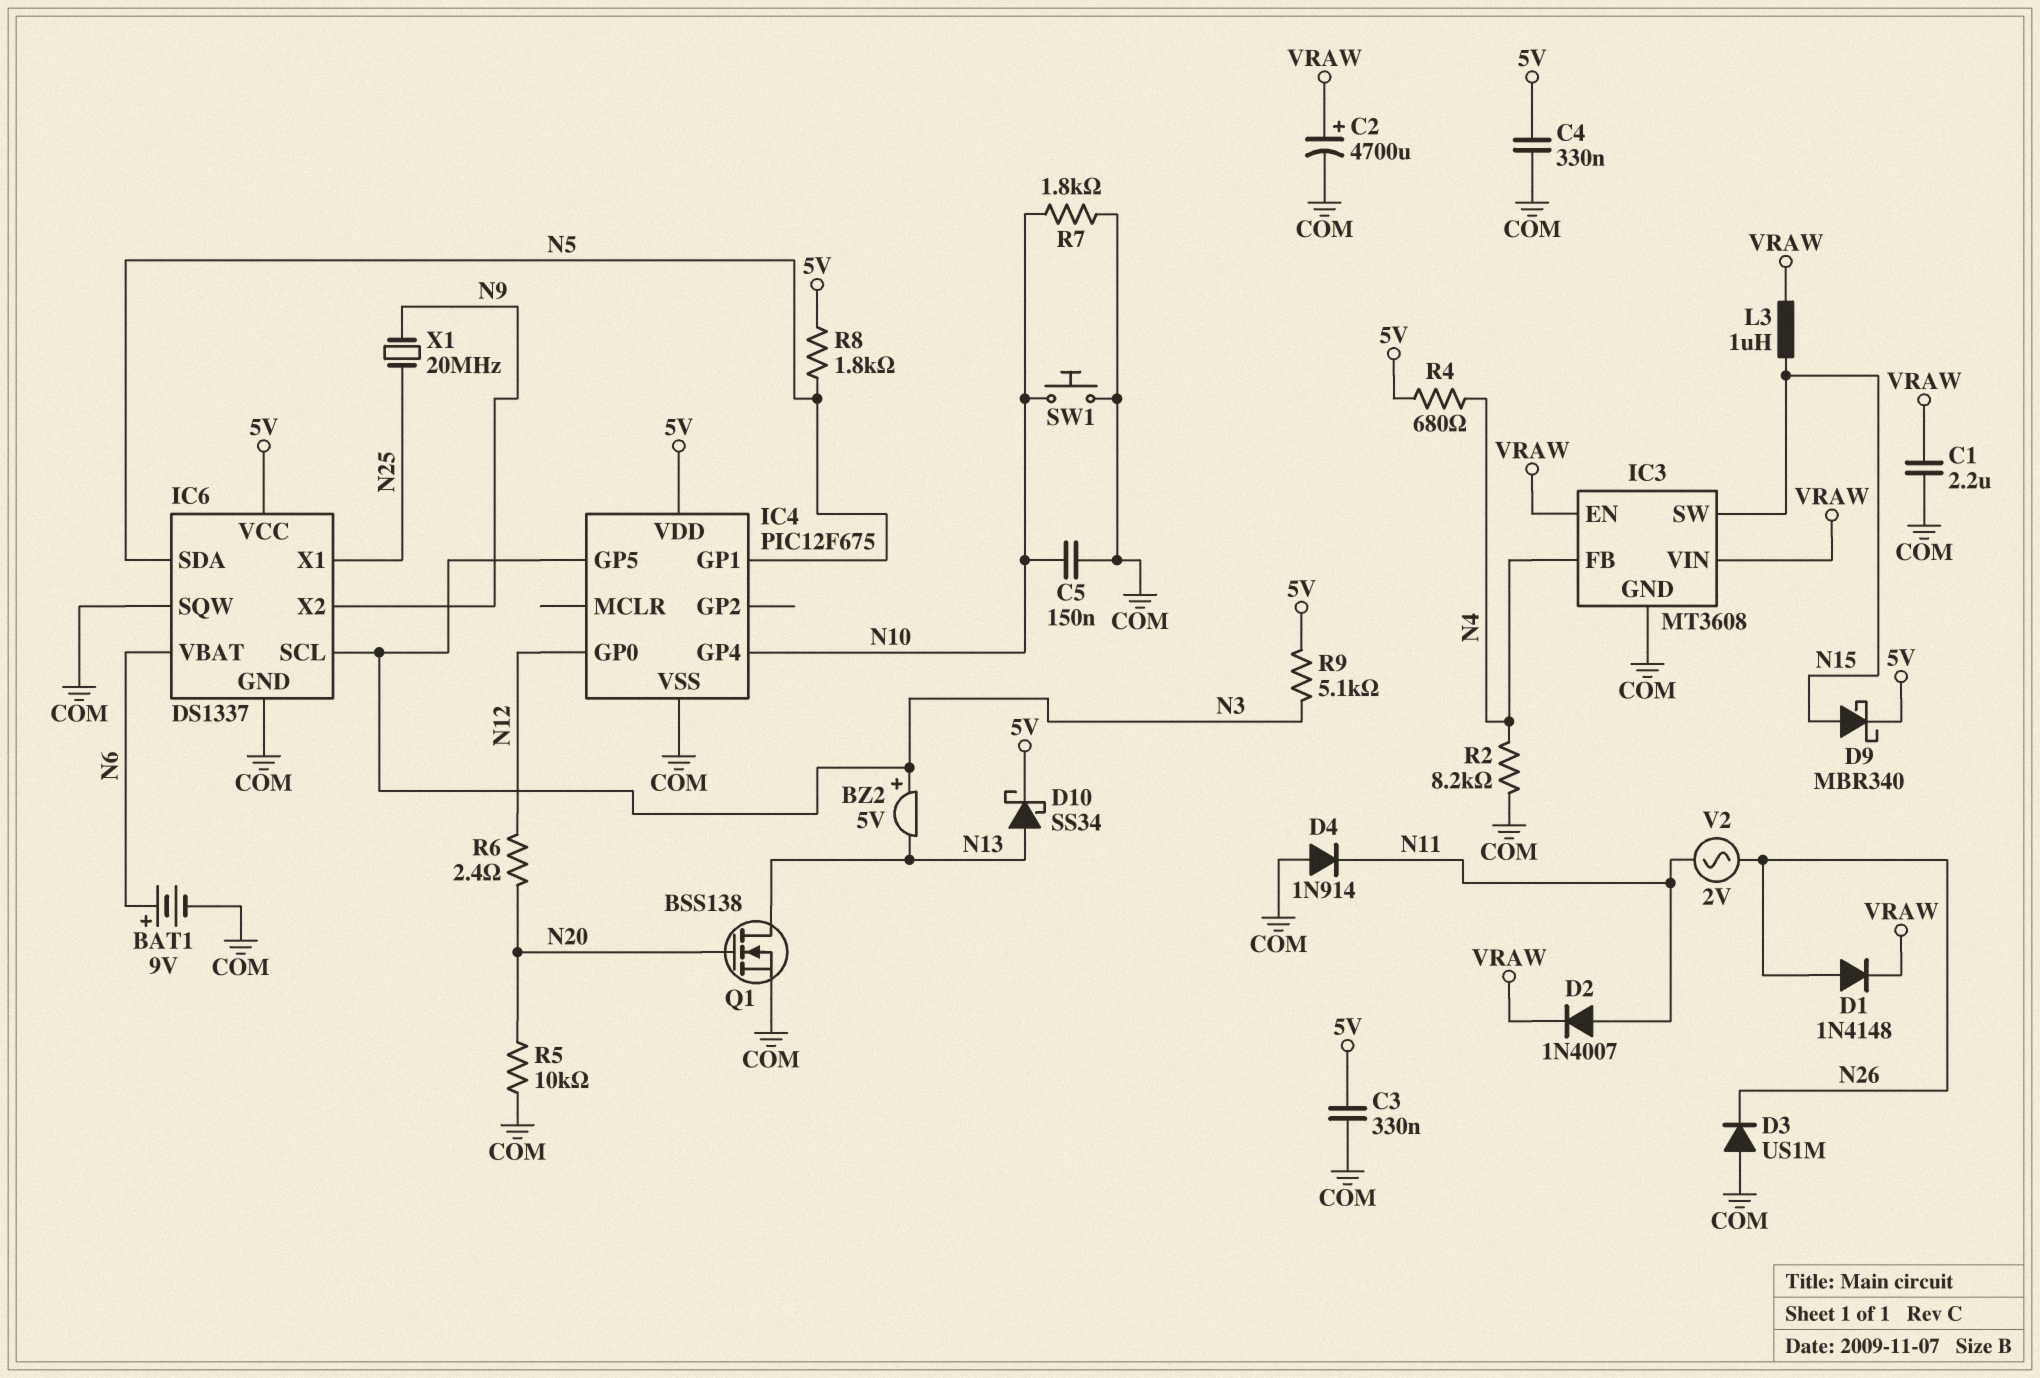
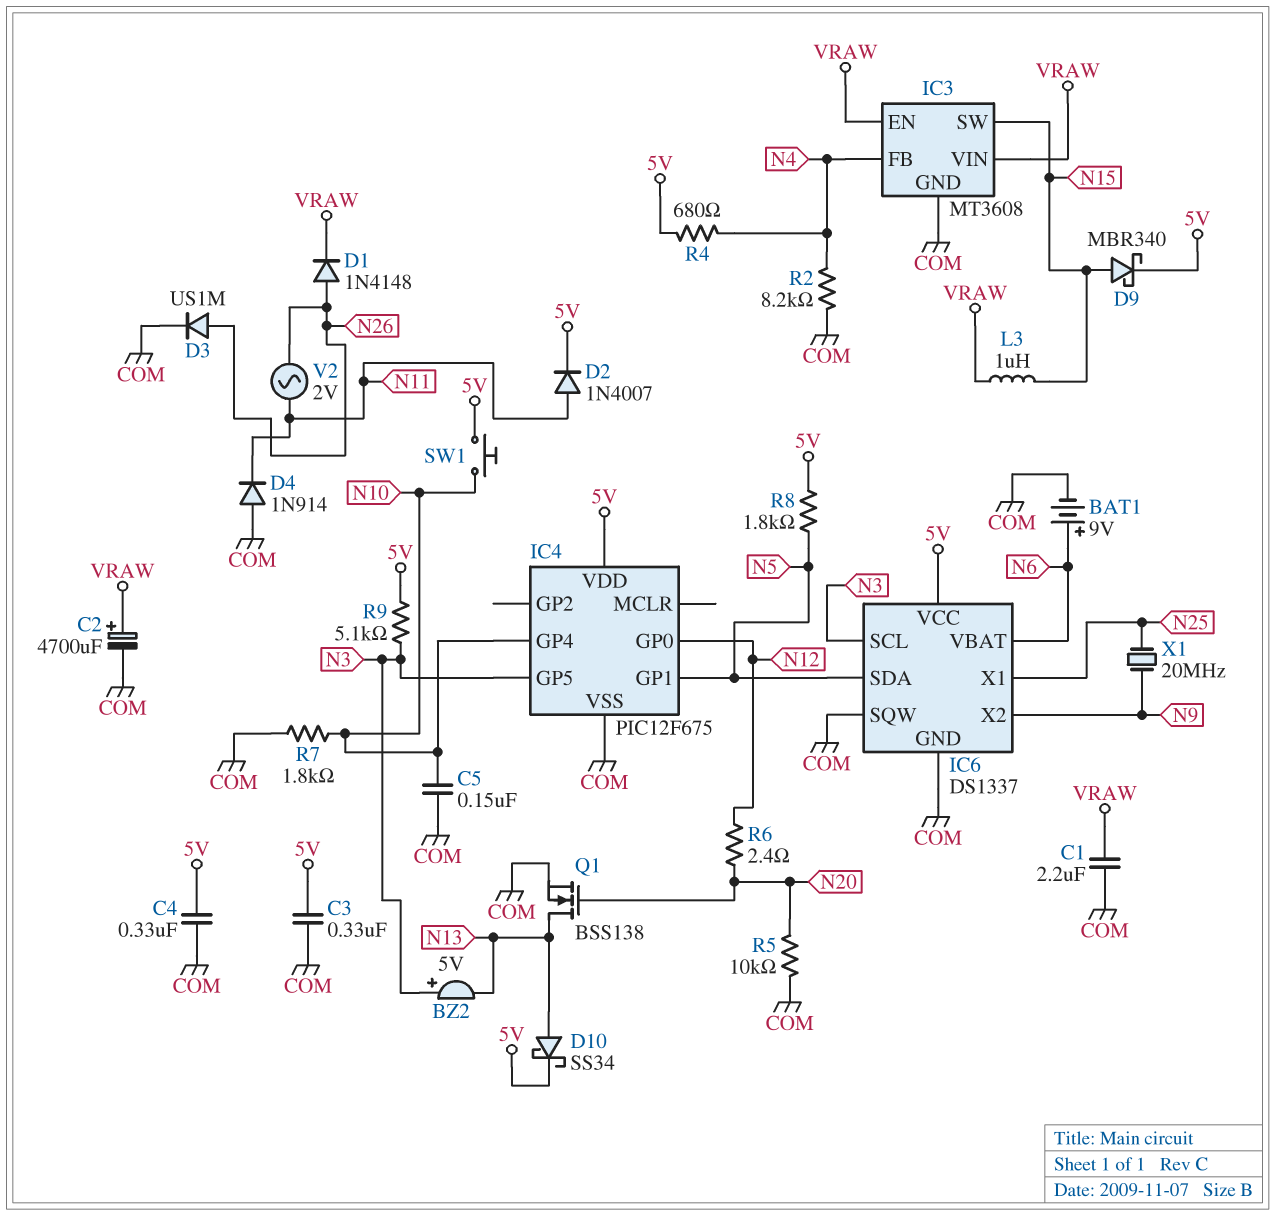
D2: diode 1N4007 (A N11, K VRAW) -> diode 1N4007 (A N11, K 5V)
D3: diode US1M (A COM, K N26) -> diode US1M (A N26, K COM)
SW1: button (COM, N10) -> button (5V, N10)

